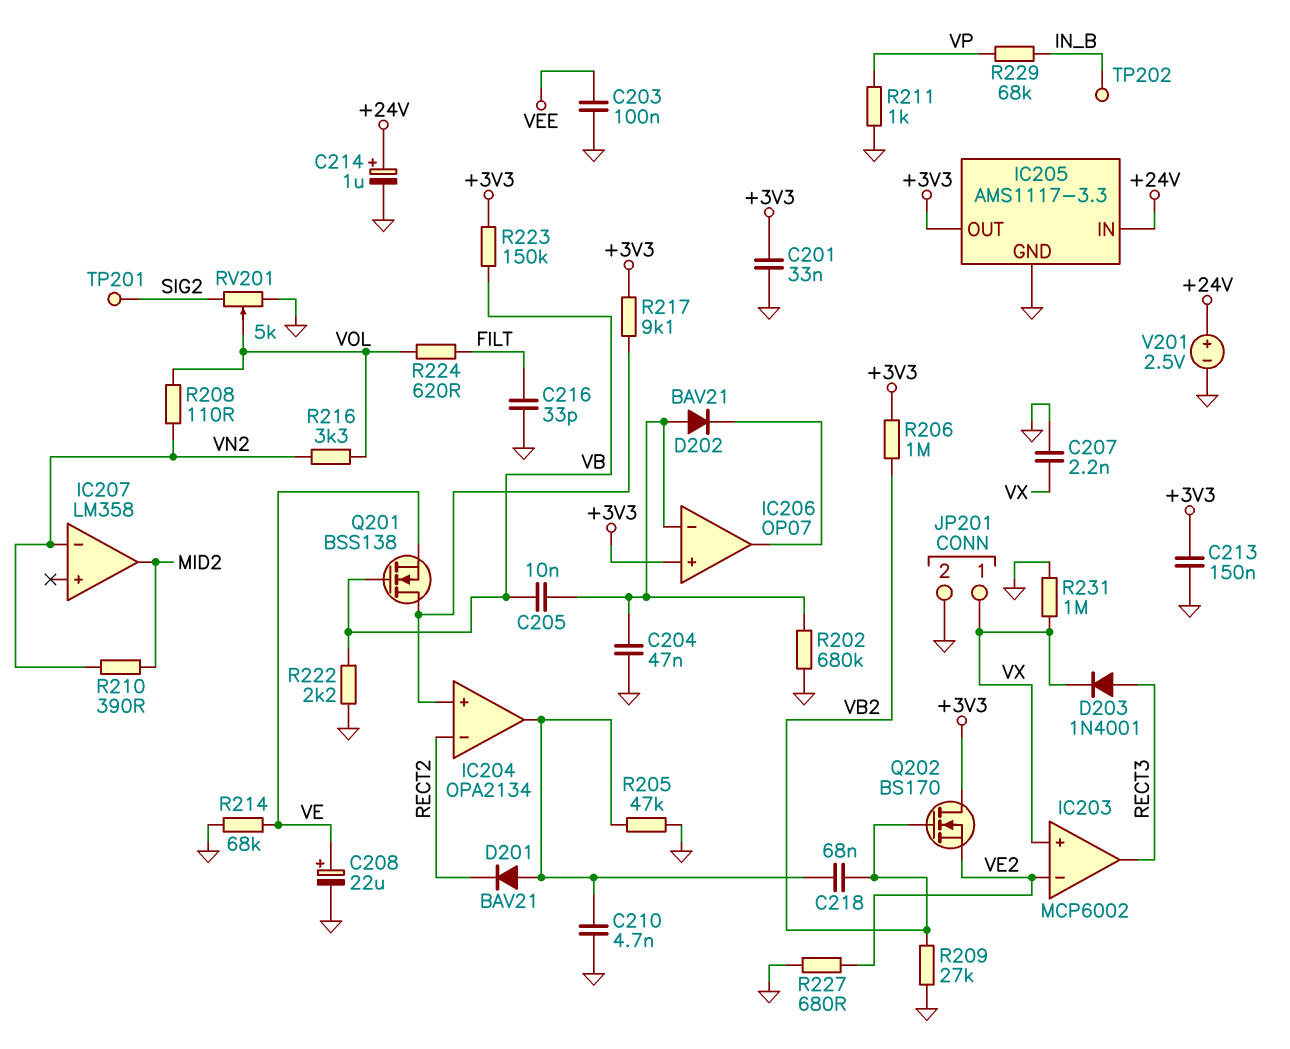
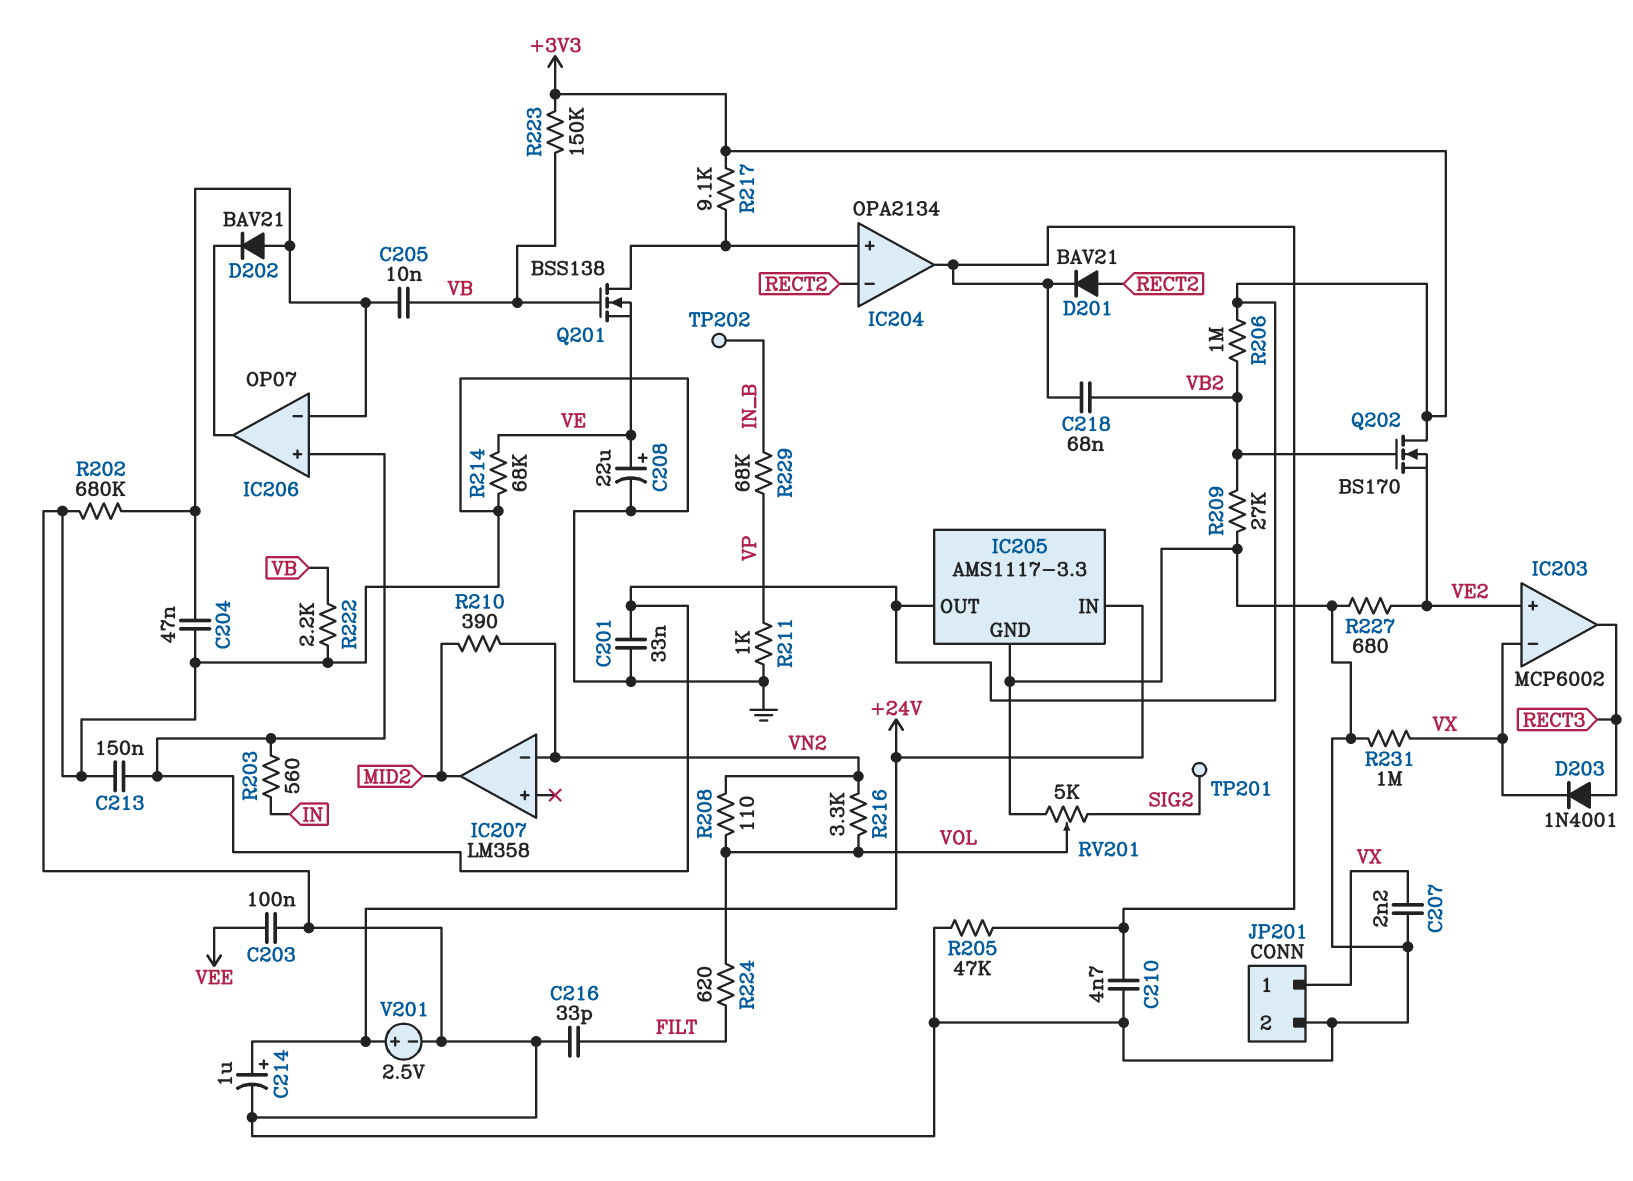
D201: diode BAV21 (A IC204/out, K RECT2) -> diode BAV21 (A RECT2, K IC204/out)
IC203 pin in+: VX -> VE2
IC203 pin in-: VE2 -> VX
R203: none -> 560 (+3V3, IN)

